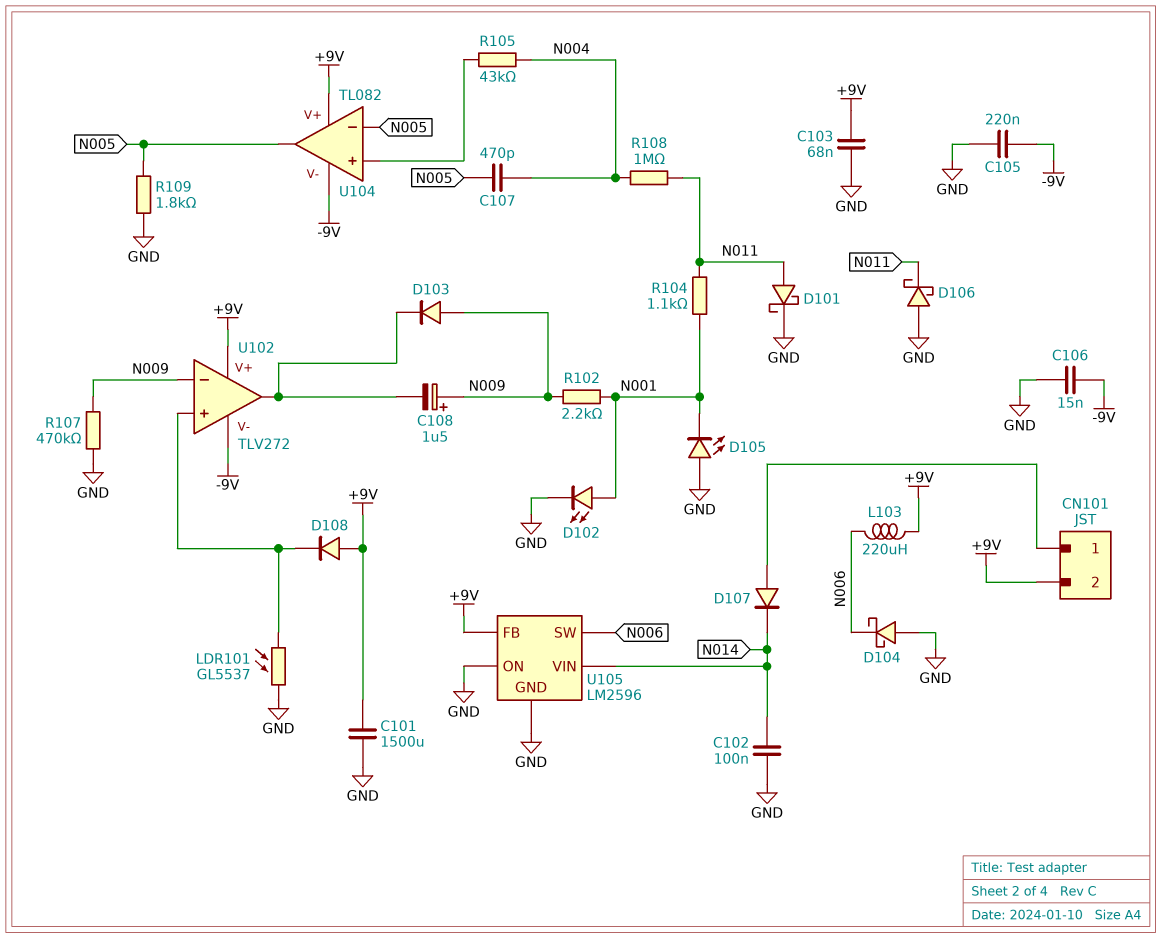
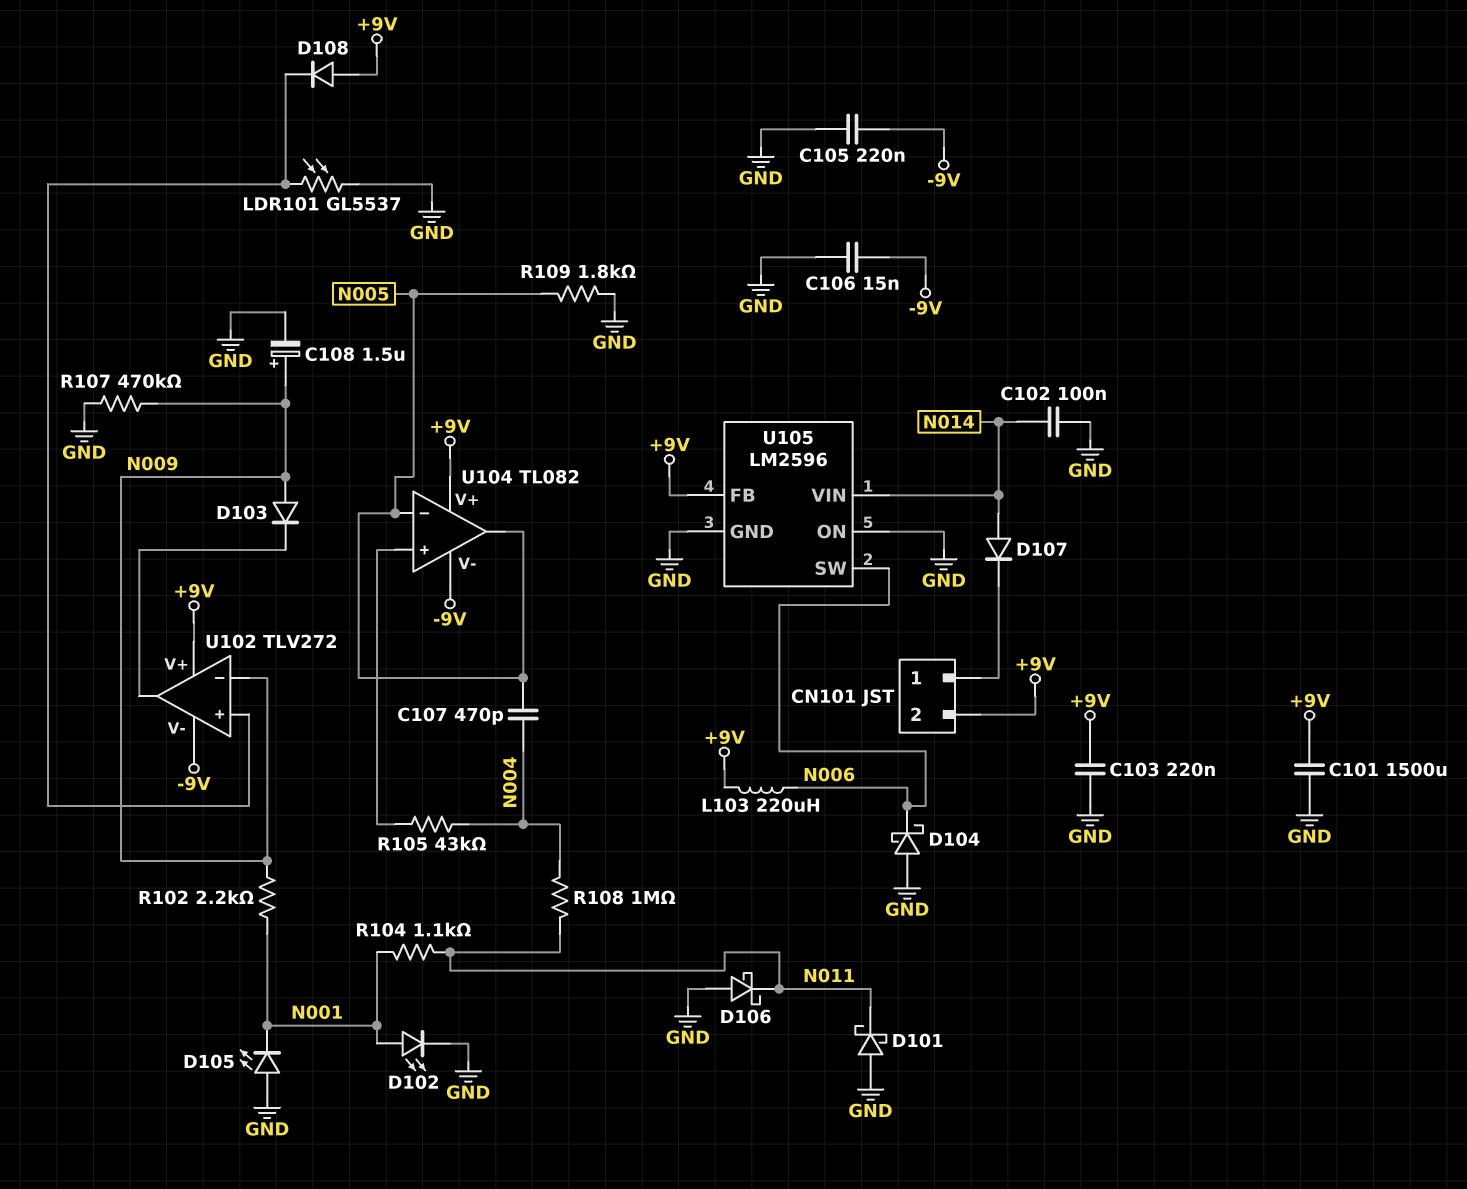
C103: 68nF (+9V, GND) -> 220nF (+9V, GND)
C108: 1.5uF (plus N009, minus U102/out) -> 1.5uF (plus N009, minus GND)
D101: schottky (A N011, K GND) -> schottky (A GND, K N011)
D107: diode (A CN101/1, K N014) -> diode (A N014, K CN101/1)

